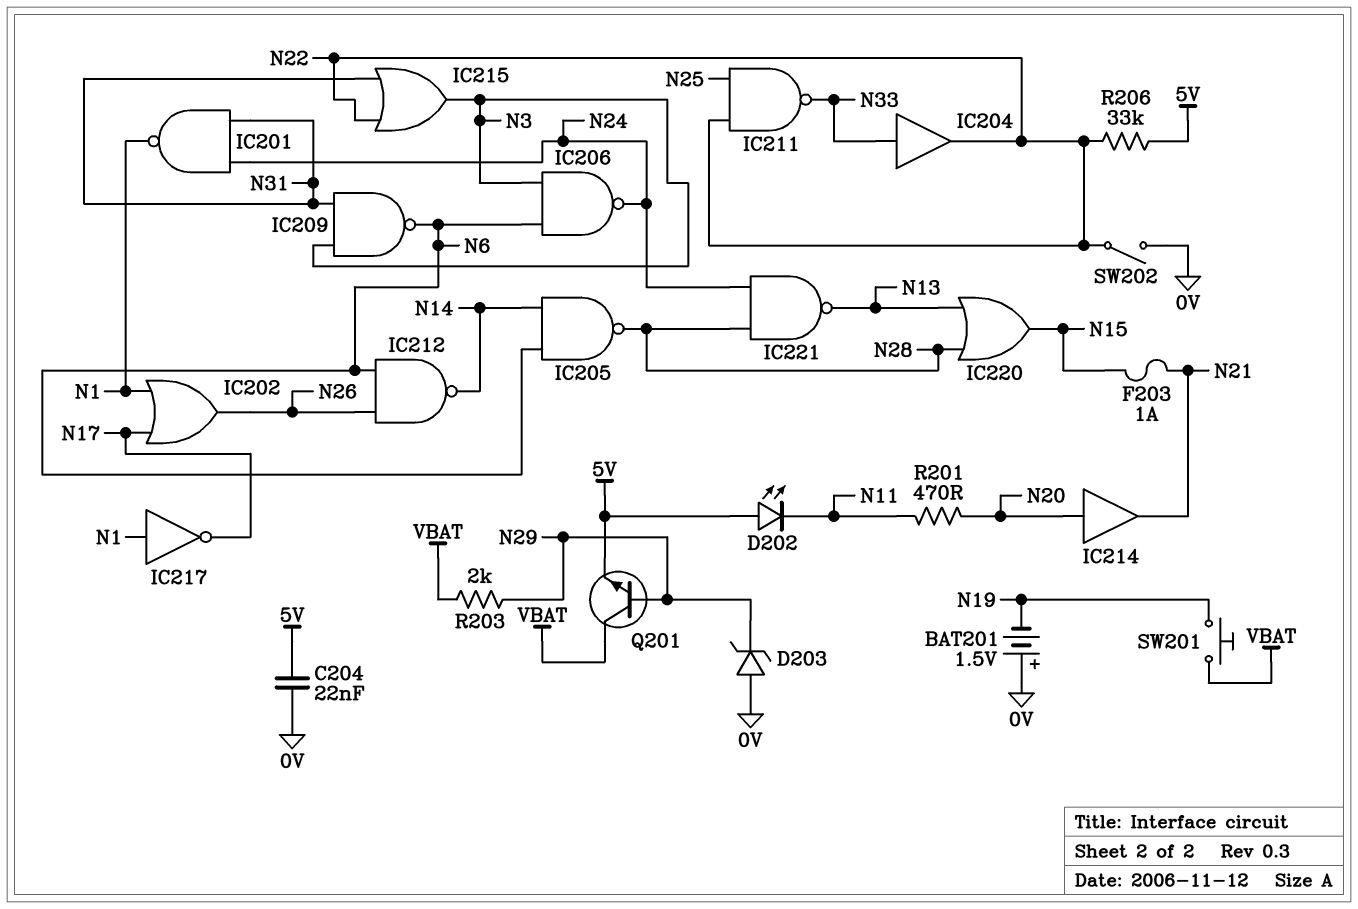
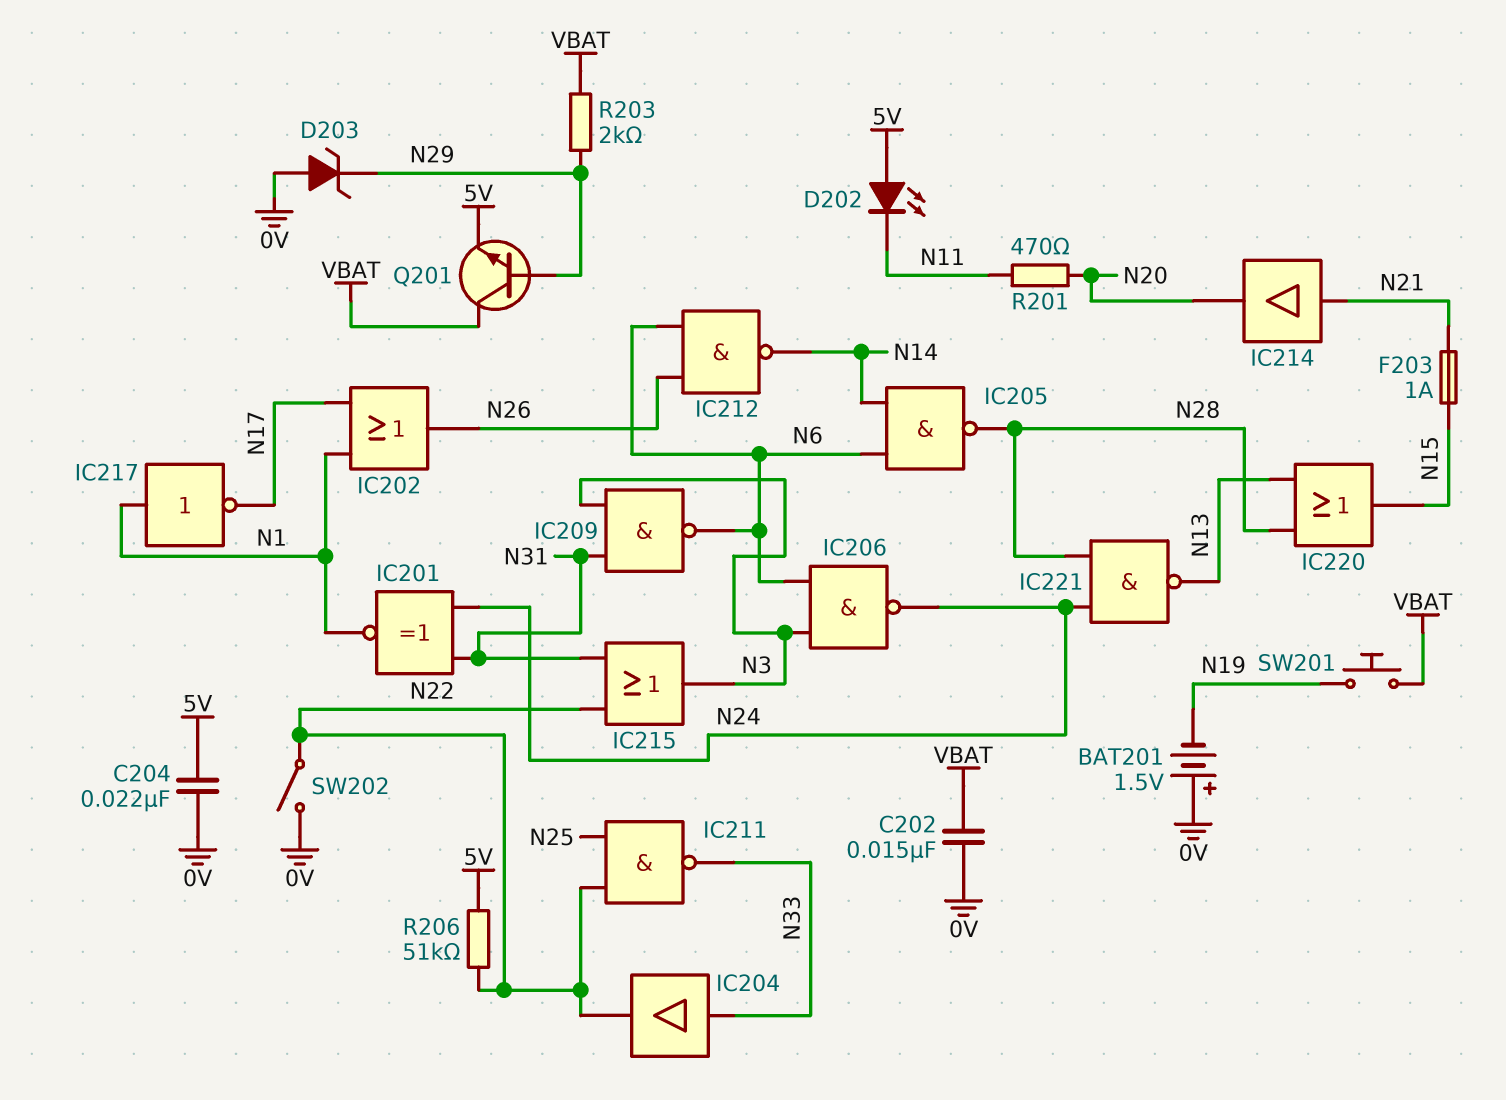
C202: none -> 15nF (0V, VBAT)
IC201: NAND (in N24, in N31, out N1) -> XNOR (in N24, in N31, out N1)
IC214: buffer (in N20, out N21) -> buffer (in N21, out N20)
R206: 33k (5V, N22) -> 51k (5V, N22)

